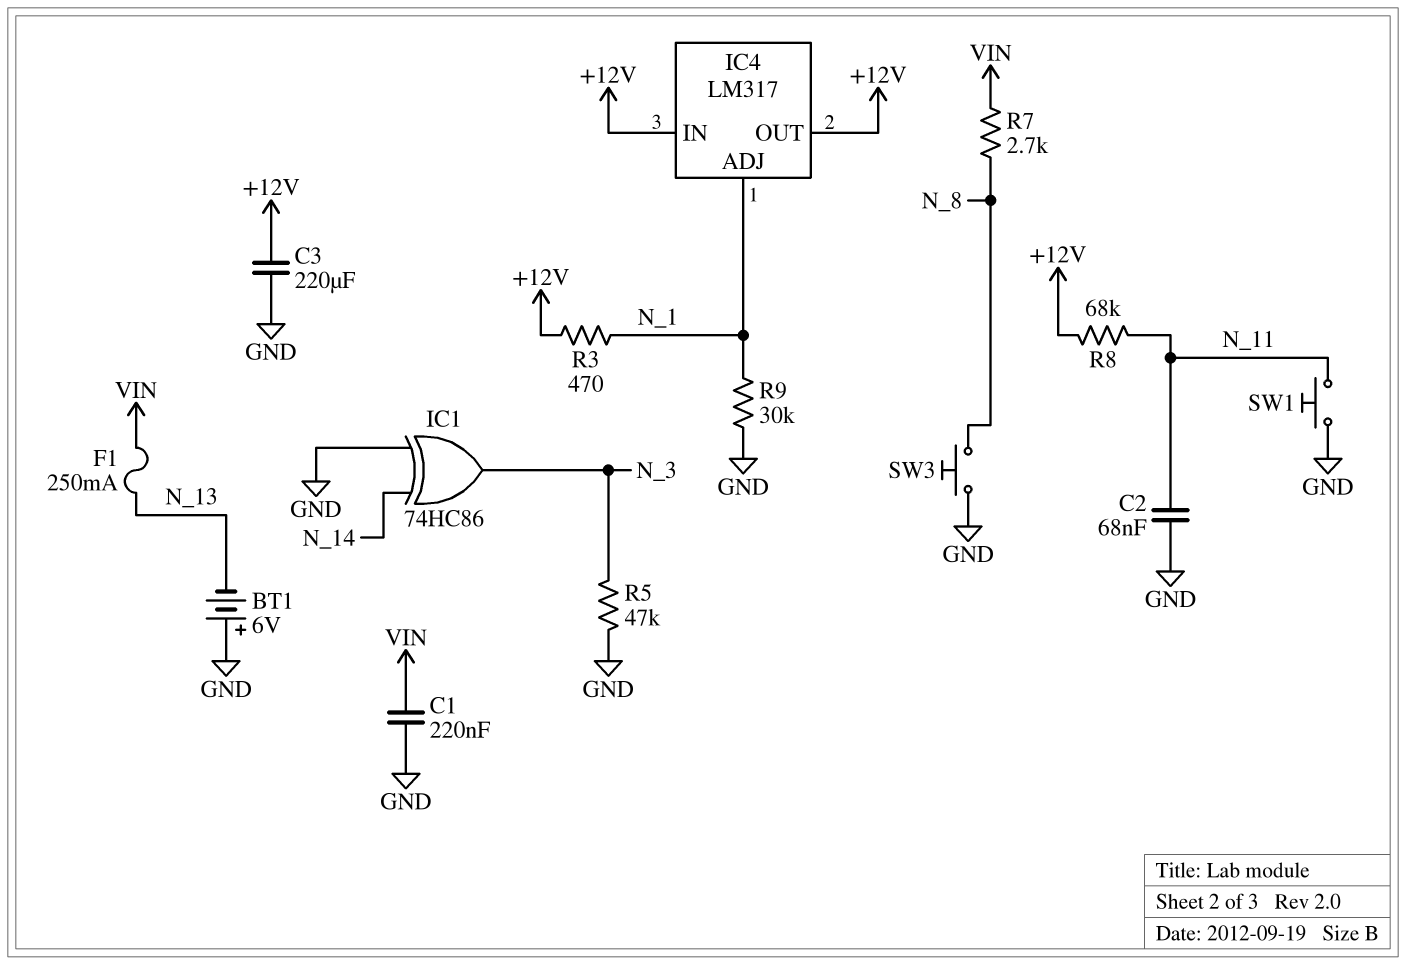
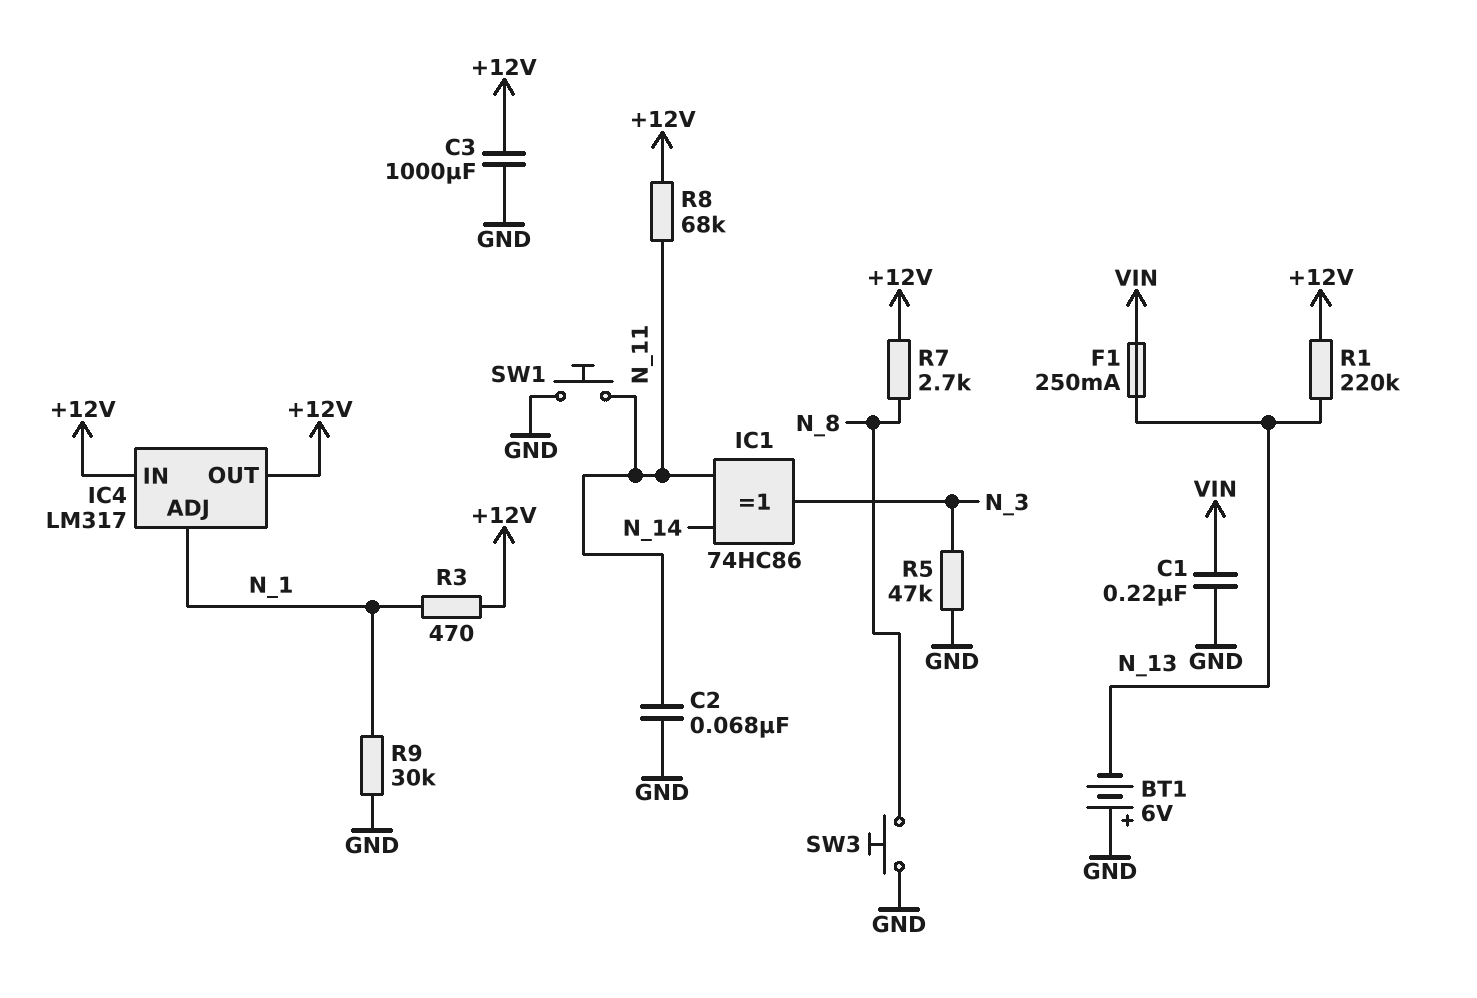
C3: 220uF (+12V, GND) -> 1000uF (+12V, GND)
IC1: XOR 74HC86 (in GND, in N_14, out N_3) -> XOR 74HC86 (in N_11, in N_14, out N_3)
R1: none -> 220k (+12V, N_13)
R7: 2.7k (N_8, VIN) -> 2.7k (+12V, N_8)

